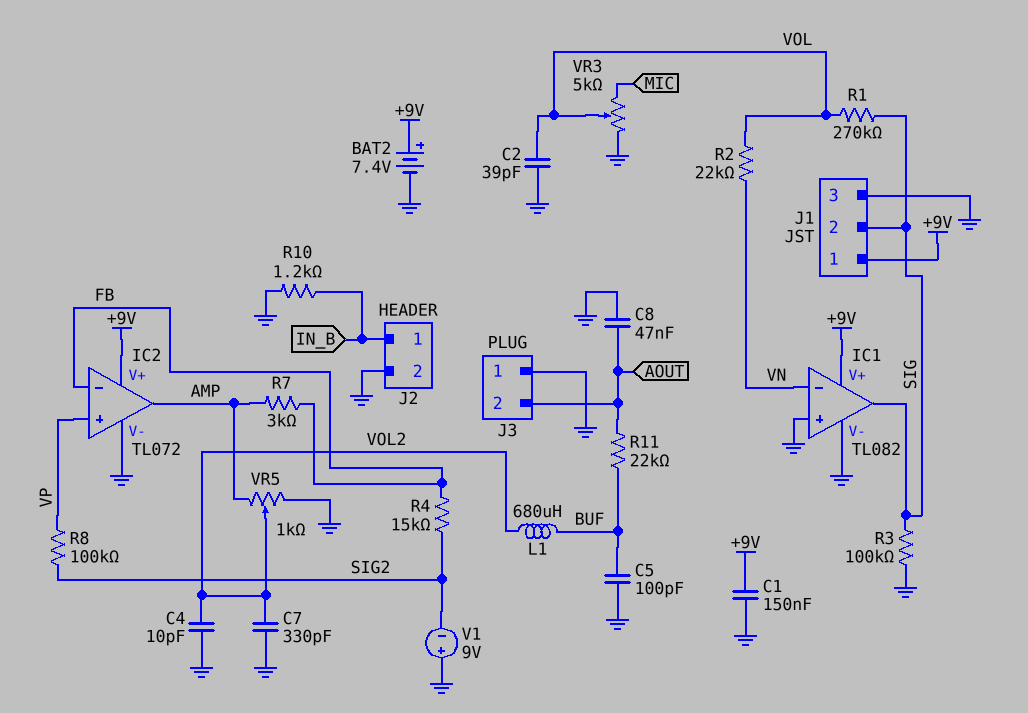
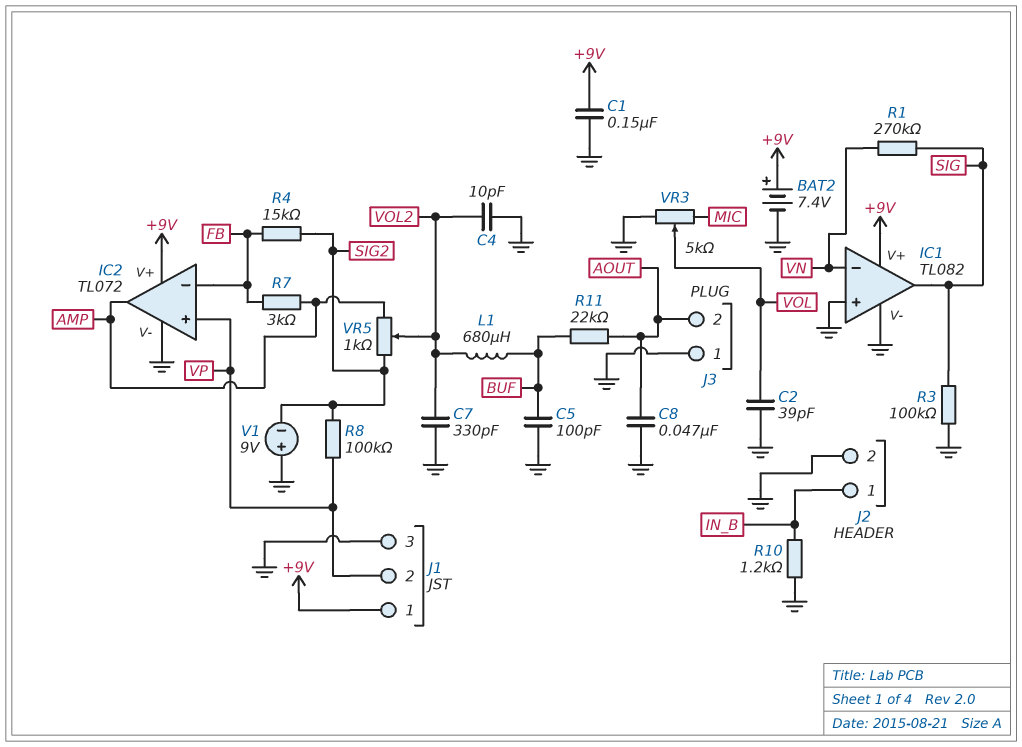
J1 pin 2: SIG -> VP
R1: 270k (SIG, VOL) -> 270k (SIG, VN)
R2: 22k (VN, VOL) -> none
VR5: 1k (AMP, GND, wiper VOL2) -> 1k (AMP, SIG2, wiper VOL2)

